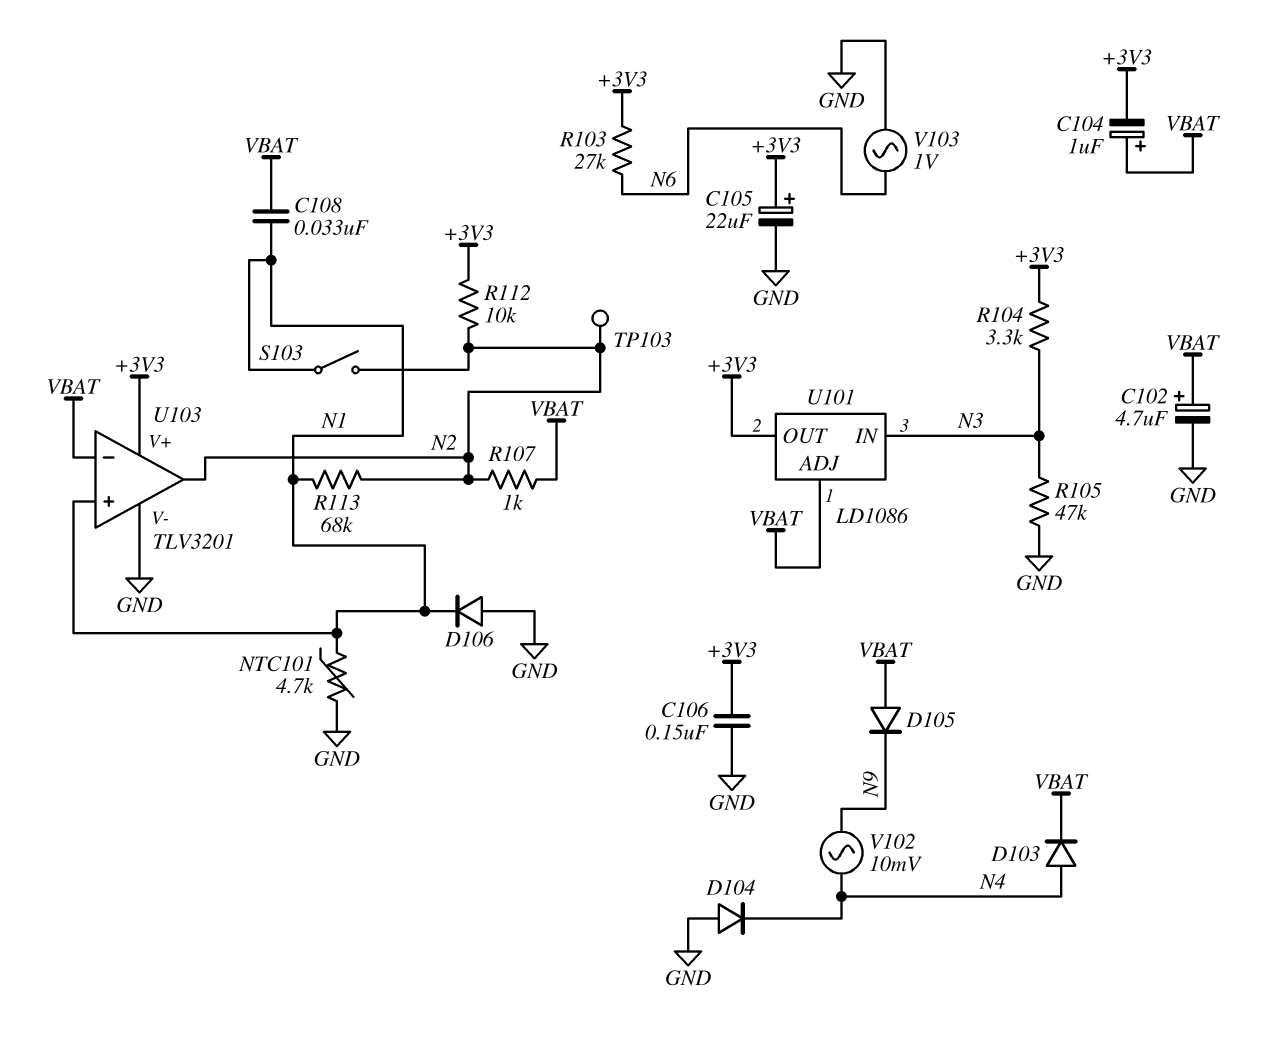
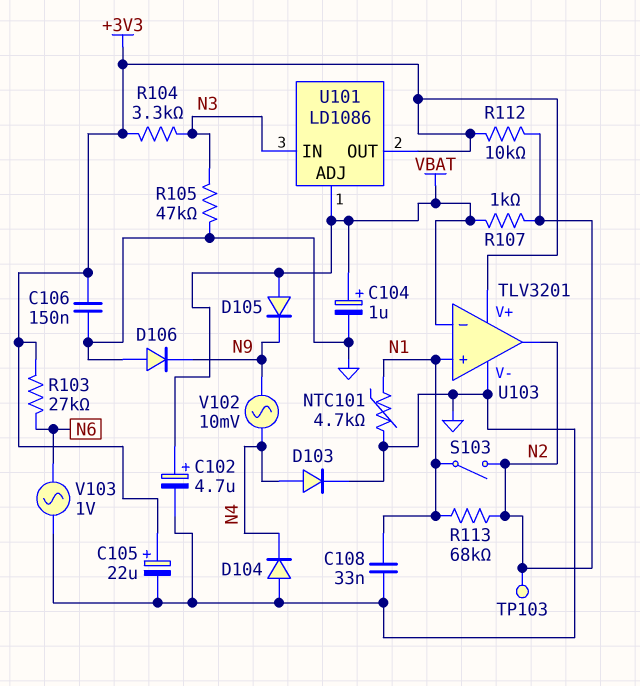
C104: 1uF (plus VBAT, minus +3V3) -> 1uF (plus VBAT, minus GND)
C108: 33nF (N1, VBAT) -> 33nF (GND, N1)
D103: diode (A N4, K VBAT) -> diode (A N4, K GND)
D106: diode (A GND, K N1) -> diode (A GND, K N9)

